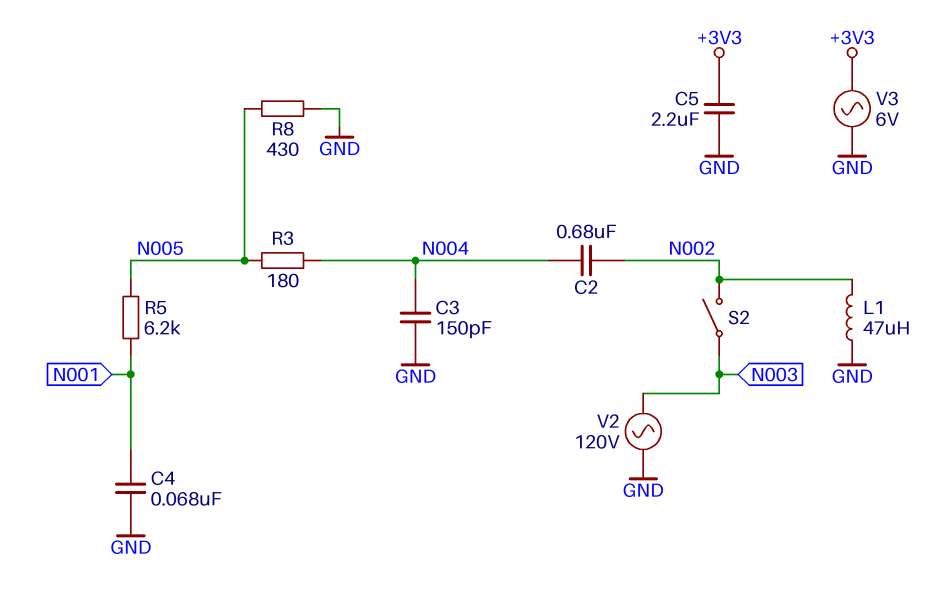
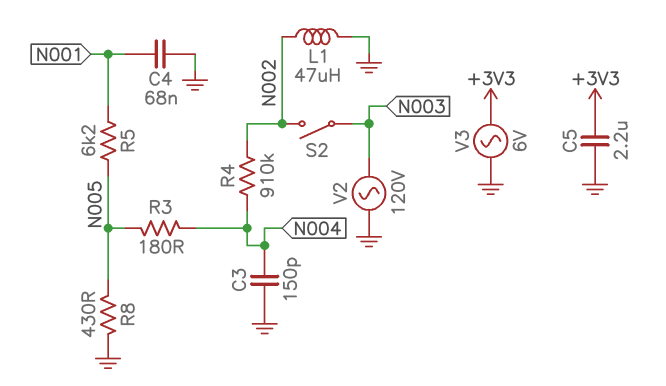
C2: 680nF (N002, N004) -> none
R4: none -> 910k (N002, N004)

